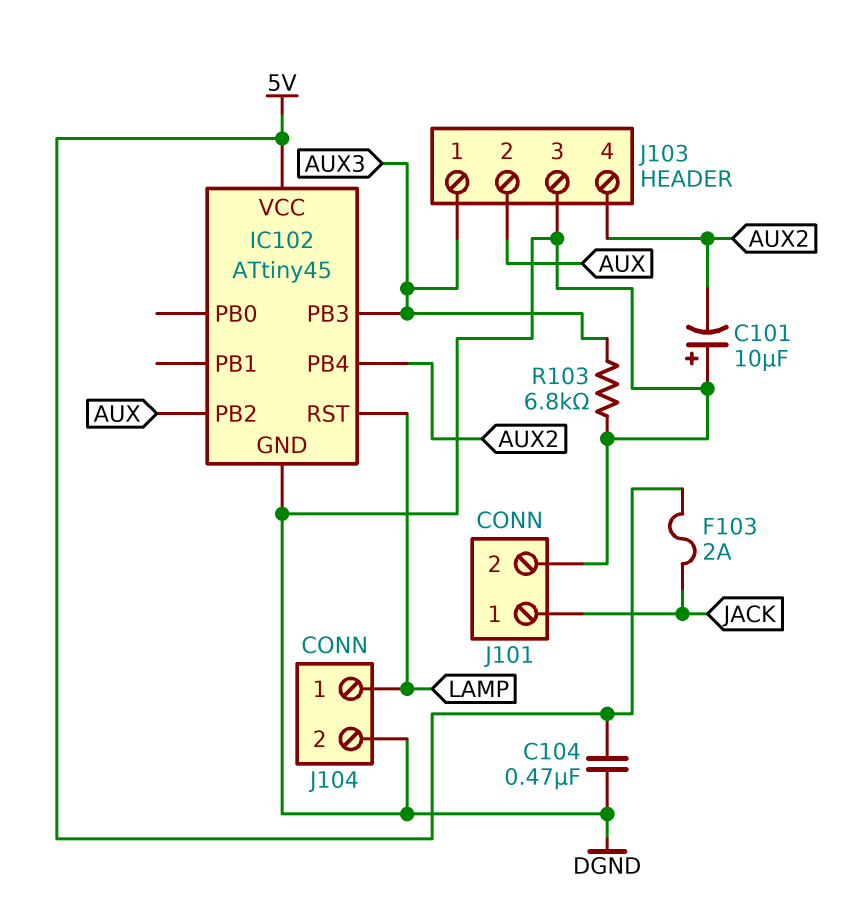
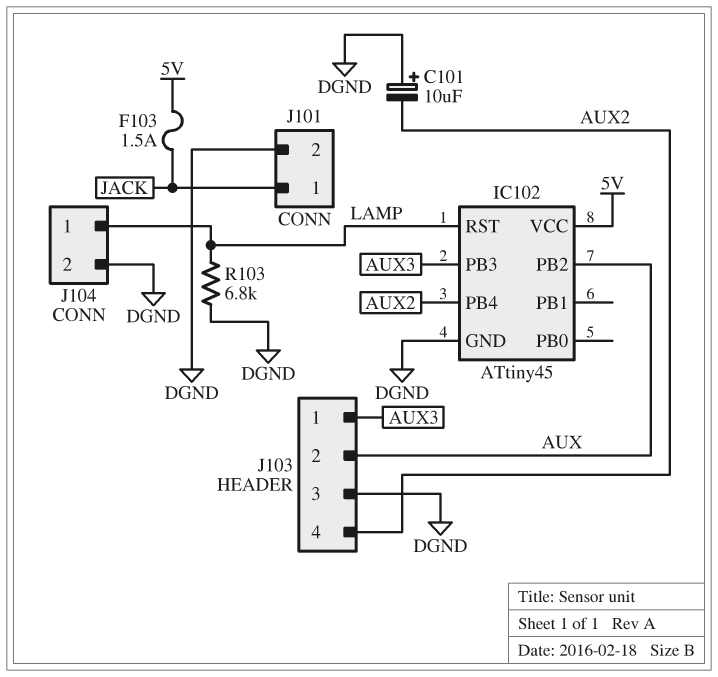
C104: 470nF (5V, DGND) -> none
F103: 2A (5V, JACK) -> 1.5A (5V, JACK)
R103: 6.8k (AUX3, DGND) -> 6.8k (DGND, LAMP)

